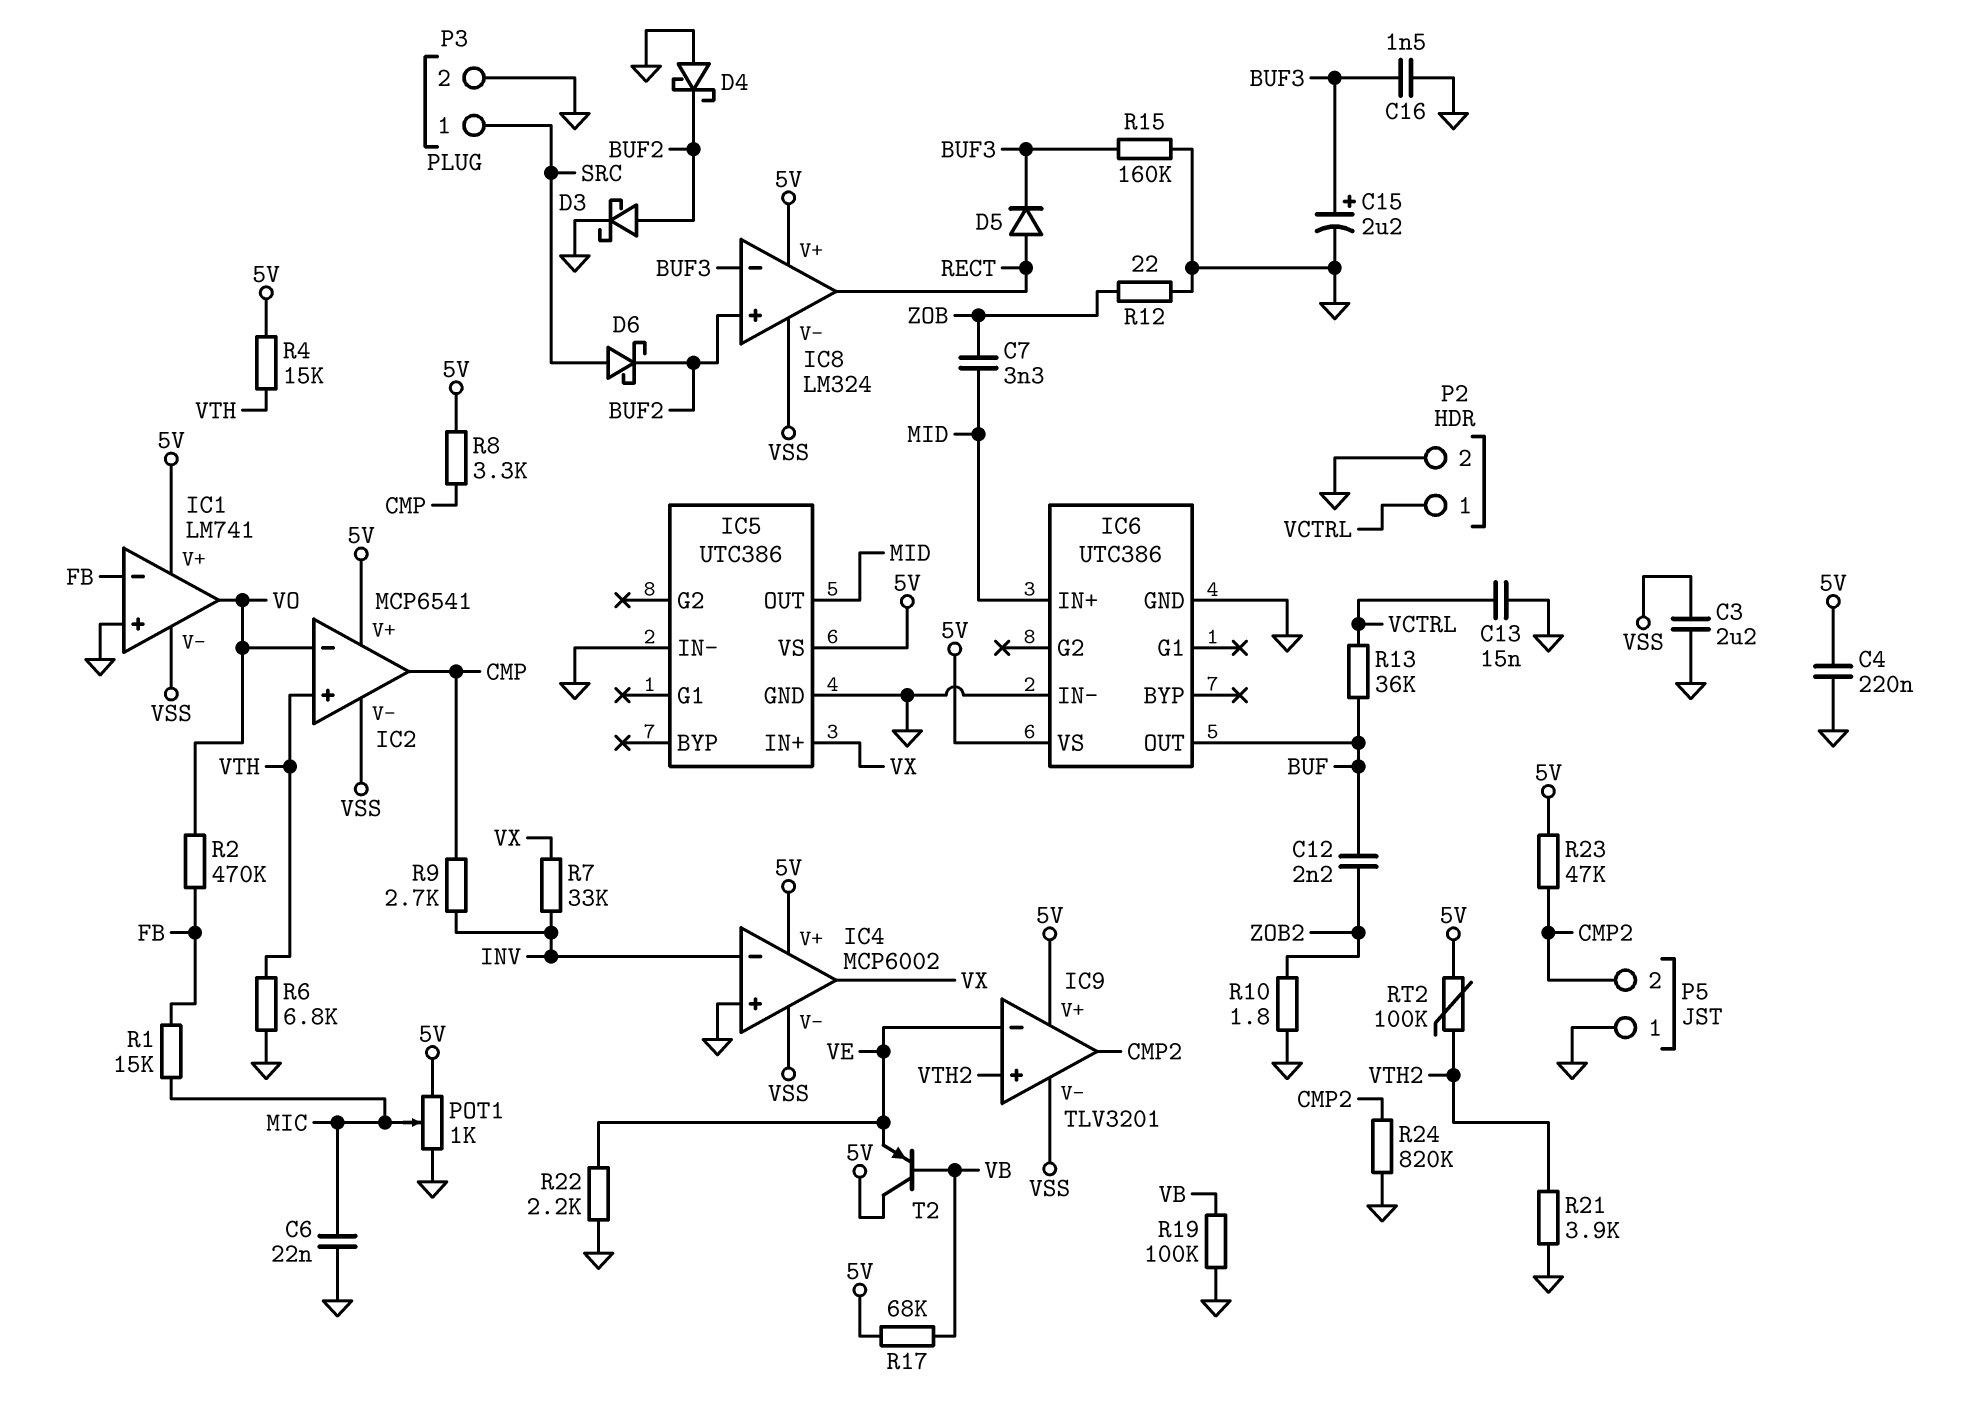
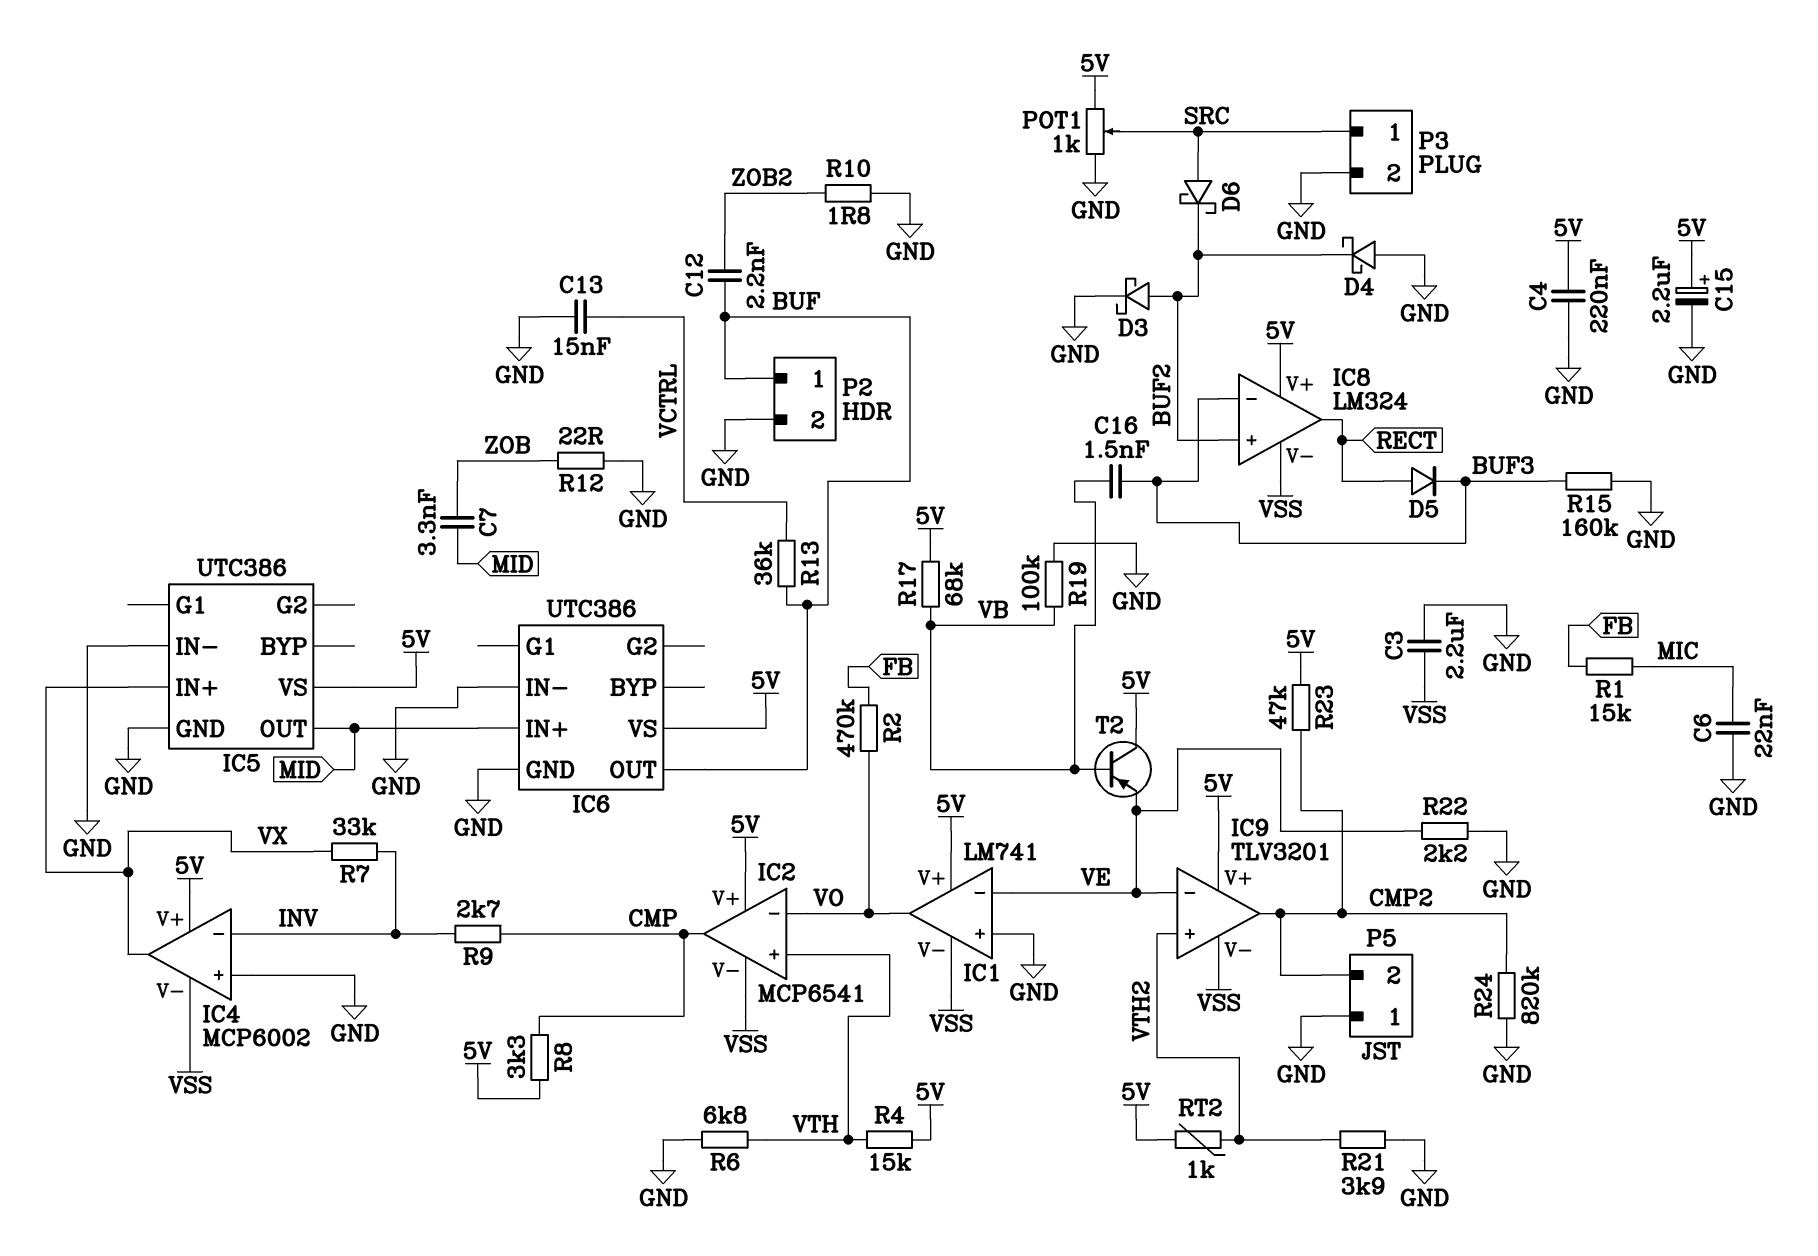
C15: 2.2uF (plus BUF3, minus GND) -> 2.2uF (plus 5V, minus GND)
C16: 1.5nF (BUF3, GND) -> 1.5nF (BUF3, VB)
IC1 pin in-: FB -> VE
P2 pin 1: VCTRL -> BUF
POT1: 1k (5V, GND, wiper MIC) -> 1k (5V, GND, wiper SRC)
RT2: 100k (5V, VTH2) -> 1k (5V, VTH2)

